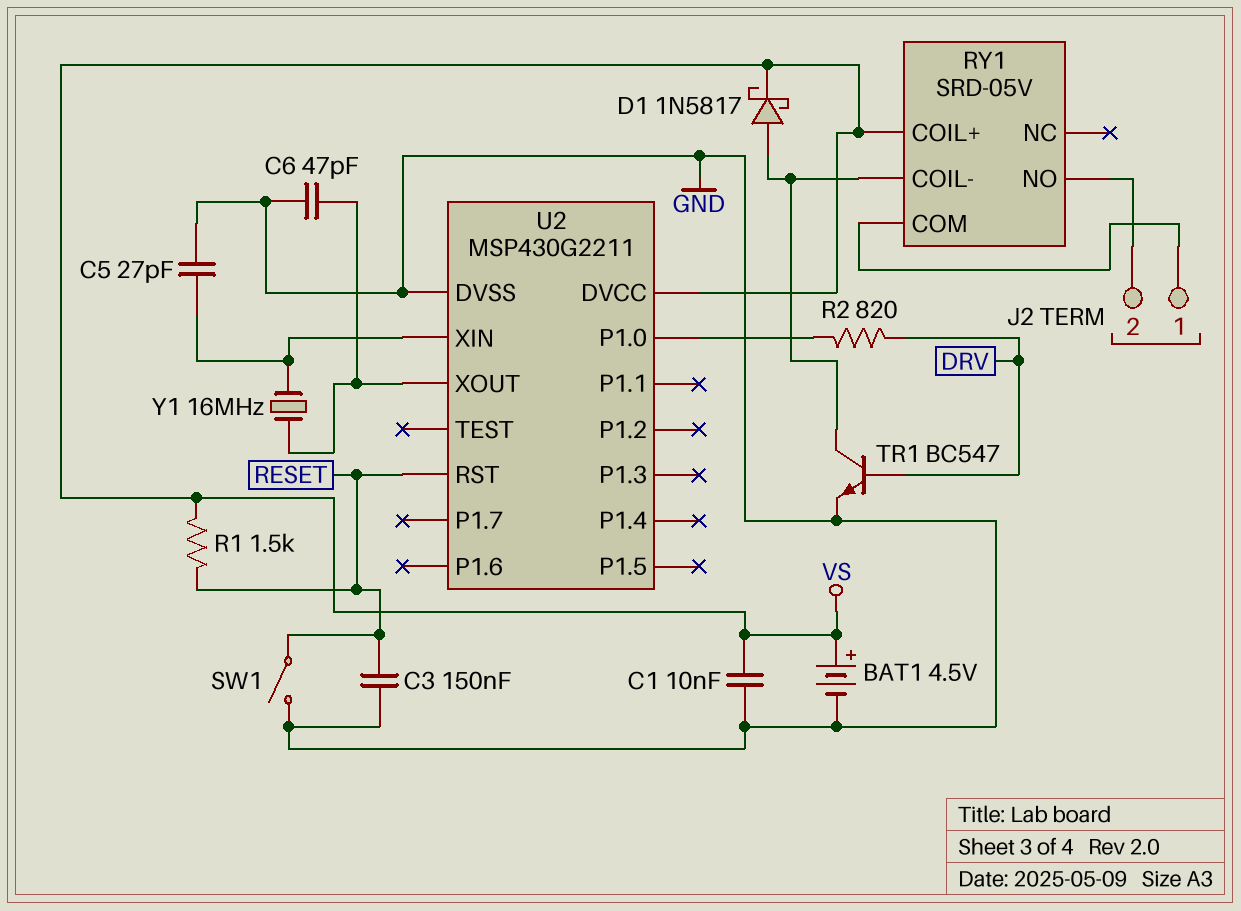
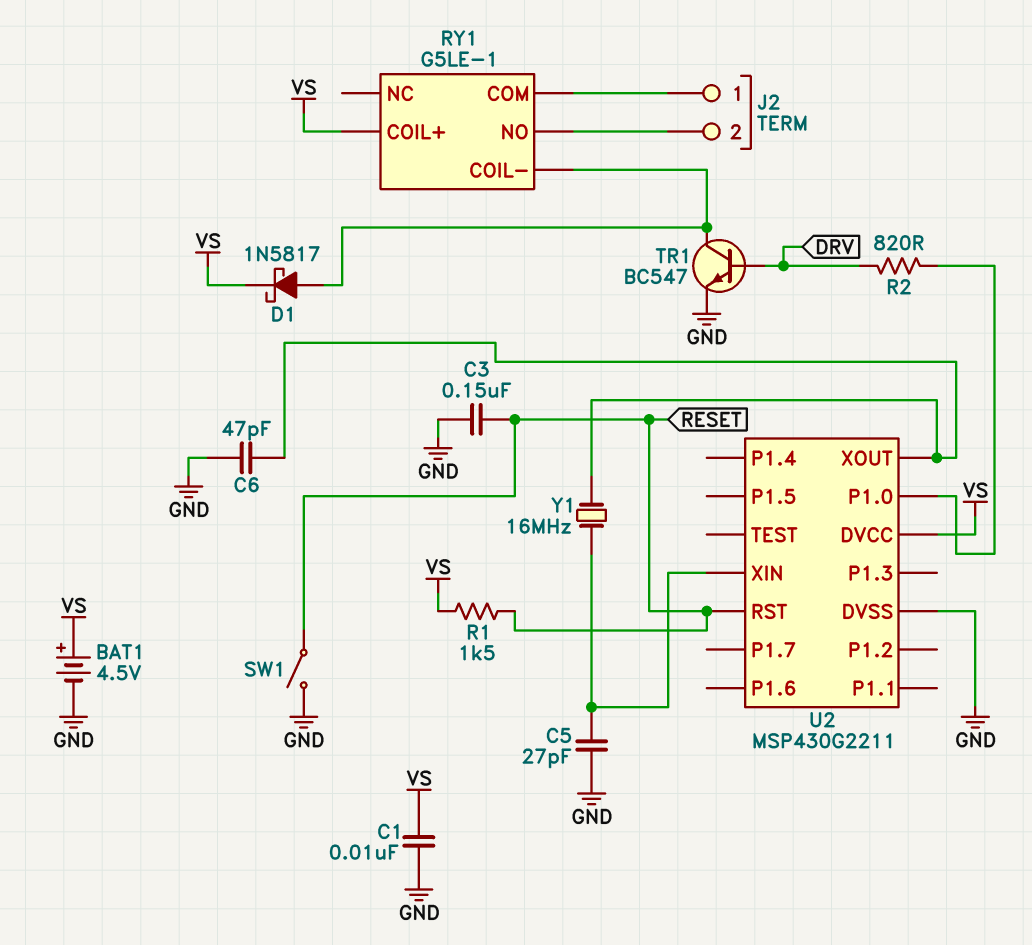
RY1: SRD-05V -> G5LE-1

